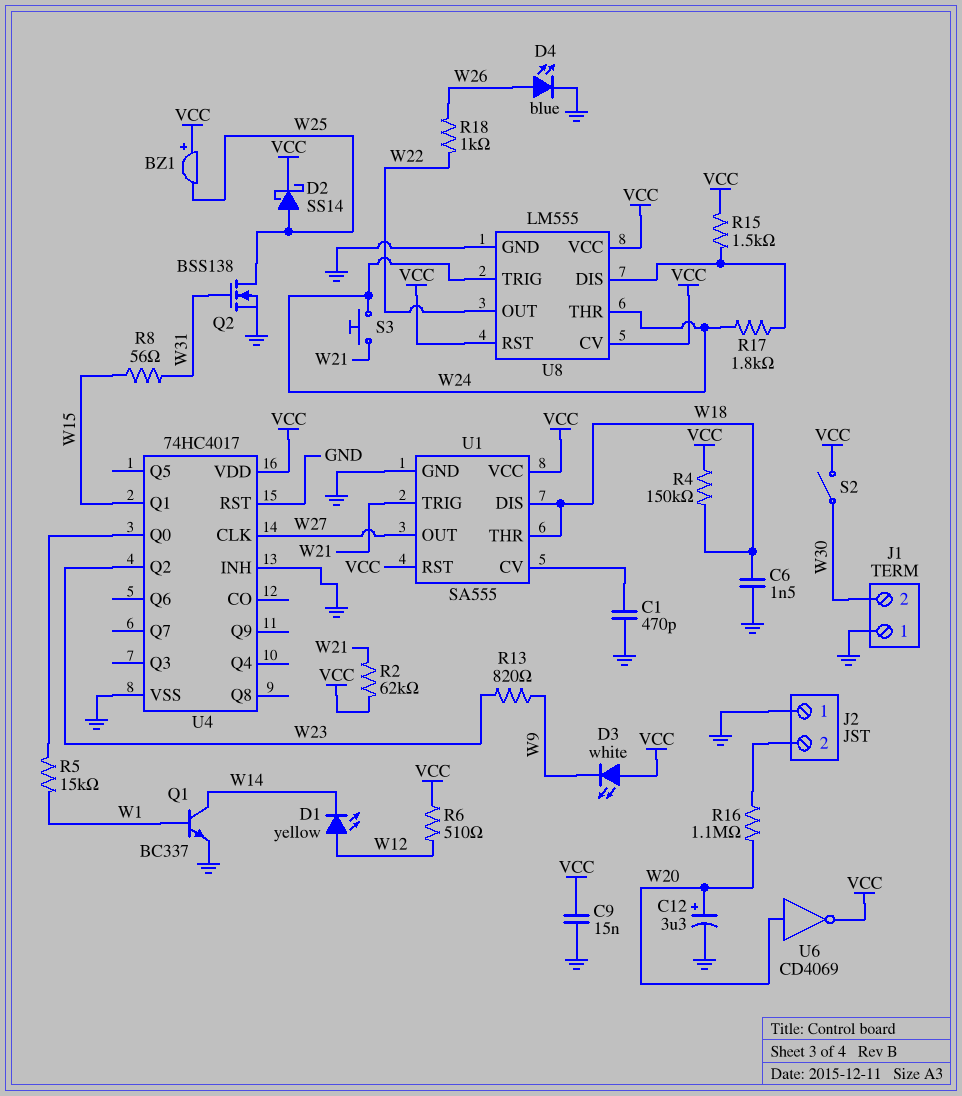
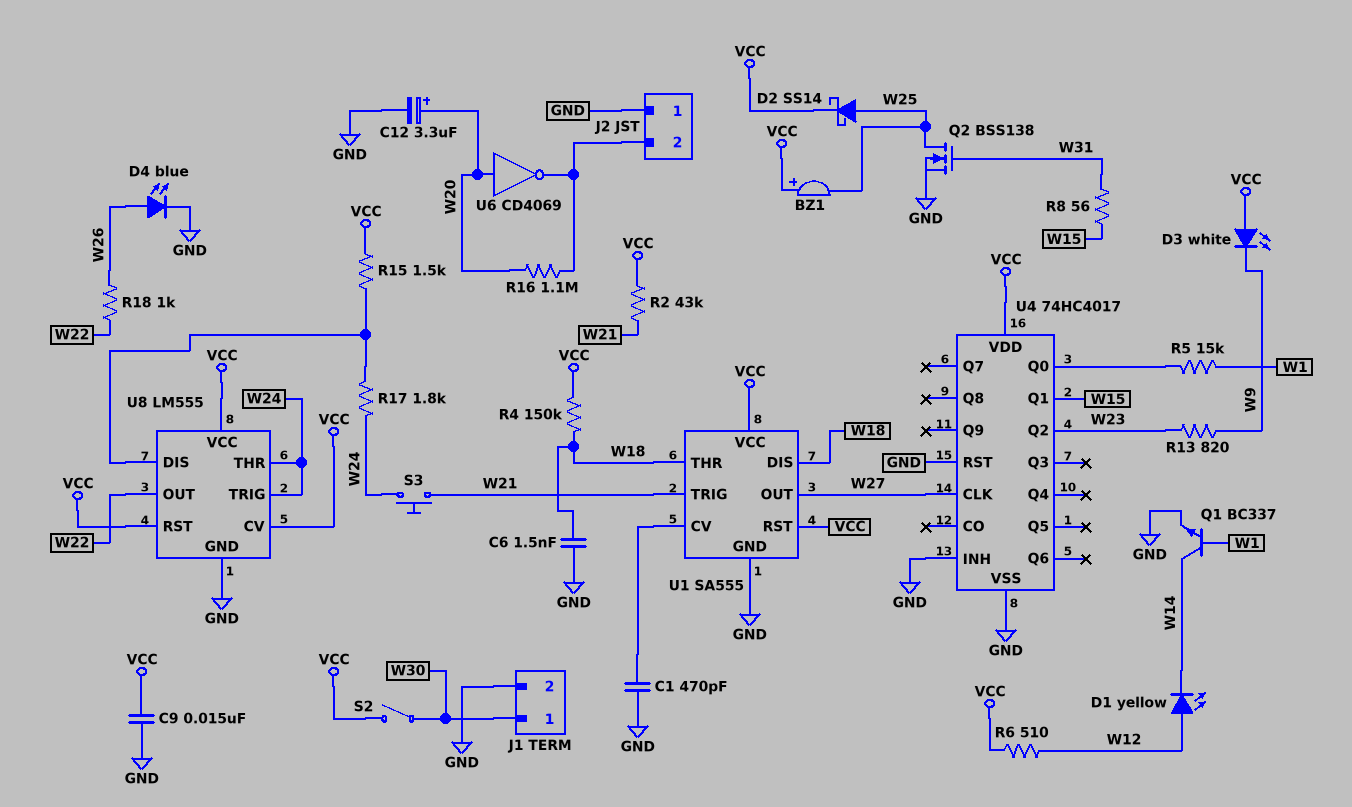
J1 pin 1: GND -> W30
J1 pin 2: W30 -> GND
R2: 62k (VCC, W21) -> 43k (VCC, W21)
U6: NOT CD4069 (in W20, out VCC) -> NOT CD4069 (in W20, out J2/2)

